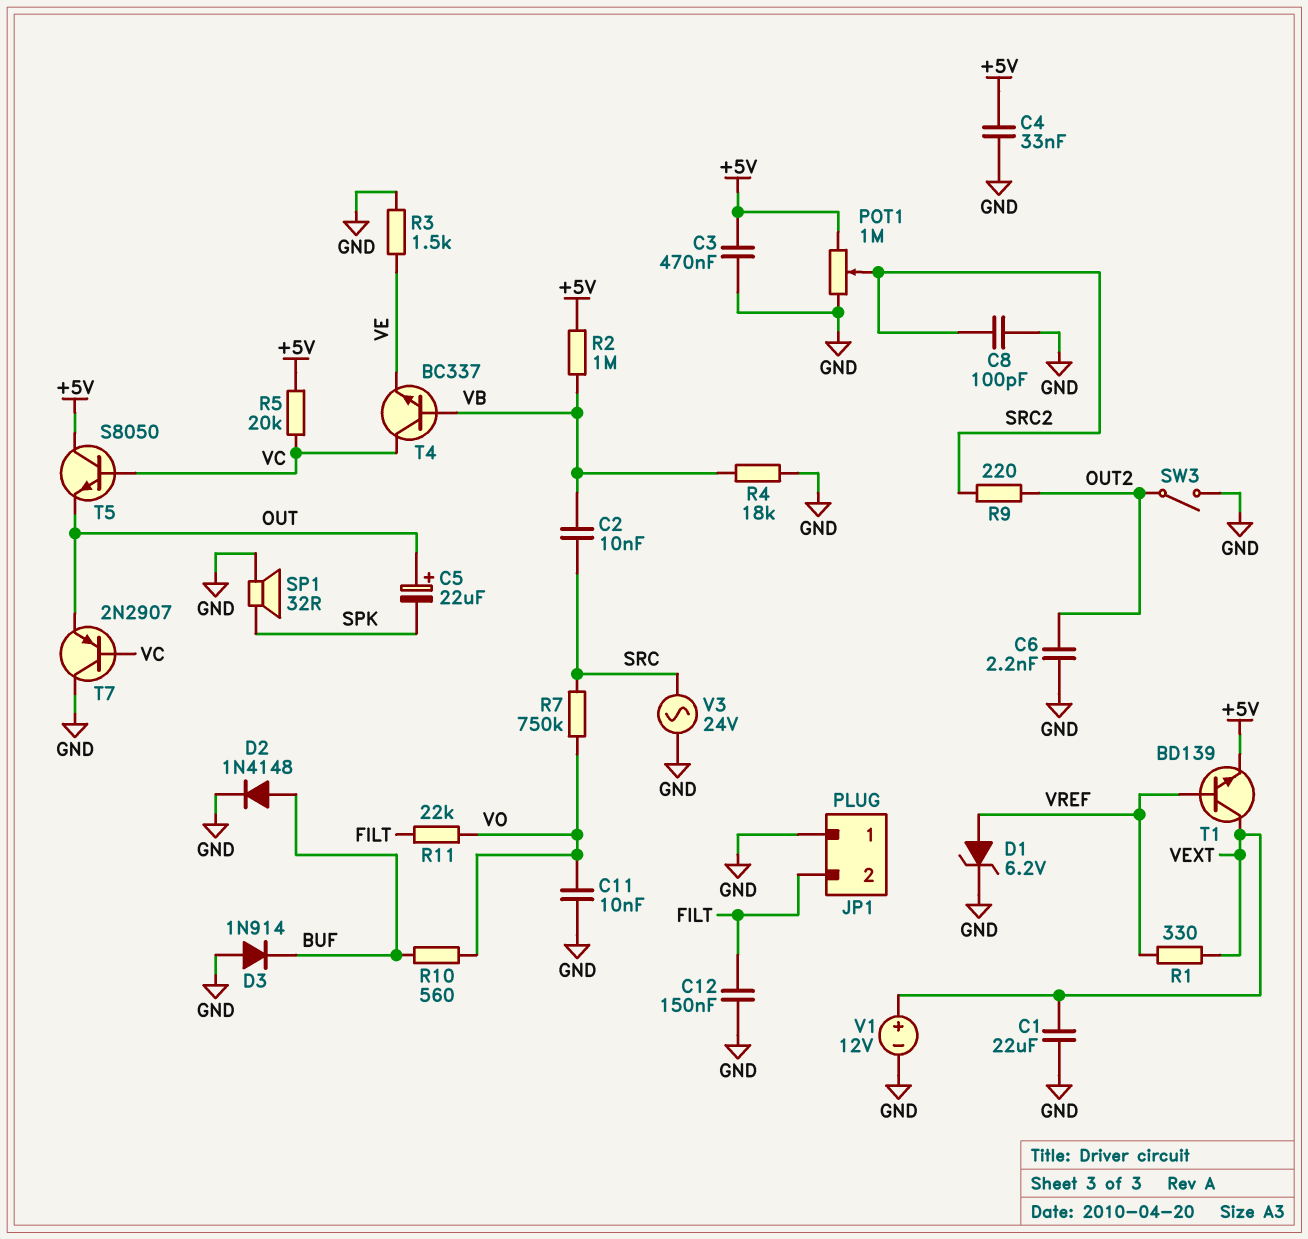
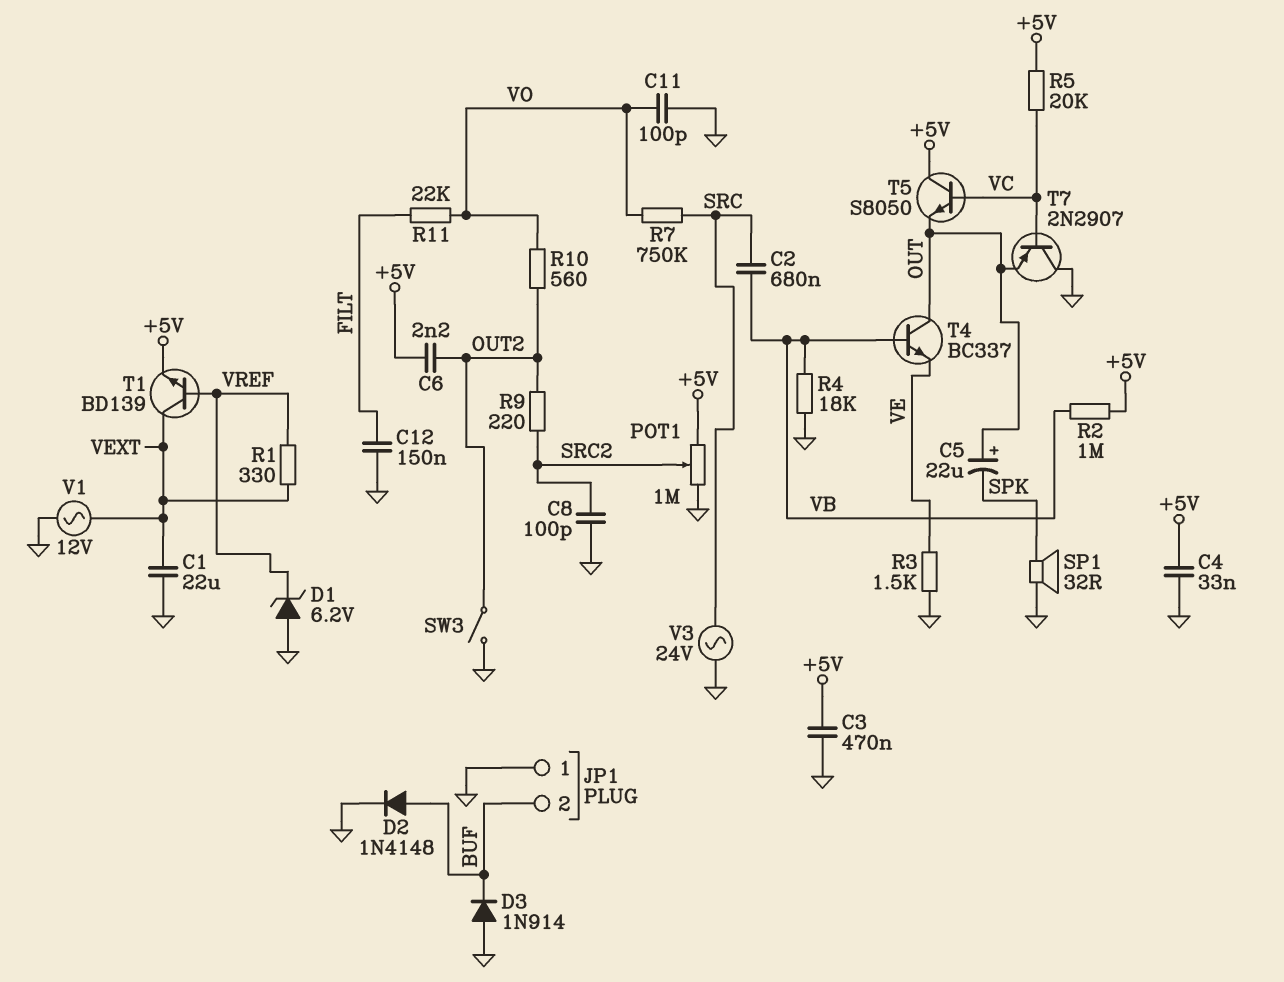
C2: 10nF (SRC, VB) -> 680nF (SRC, VB)
C6: 2.2nF (GND, OUT2) -> 2.2nF (+5V, OUT2)
C11: 10nF (GND, VO) -> 100pF (GND, VO)
D1: zener 6.2V (A VREF, K GND) -> zener 6.2V (A GND, K VREF)
JP1 pin 2: FILT -> BUF
R10: 560 (BUF, VO) -> 560 (OUT2, VO)
T4: NPN BC337 (B VB, C VC, E VE) -> NPN BC337 (B VB, C OUT, E VE)
V1: 12V (plus VEXT, minus GND) -> AC 12V (GND, VEXT)

